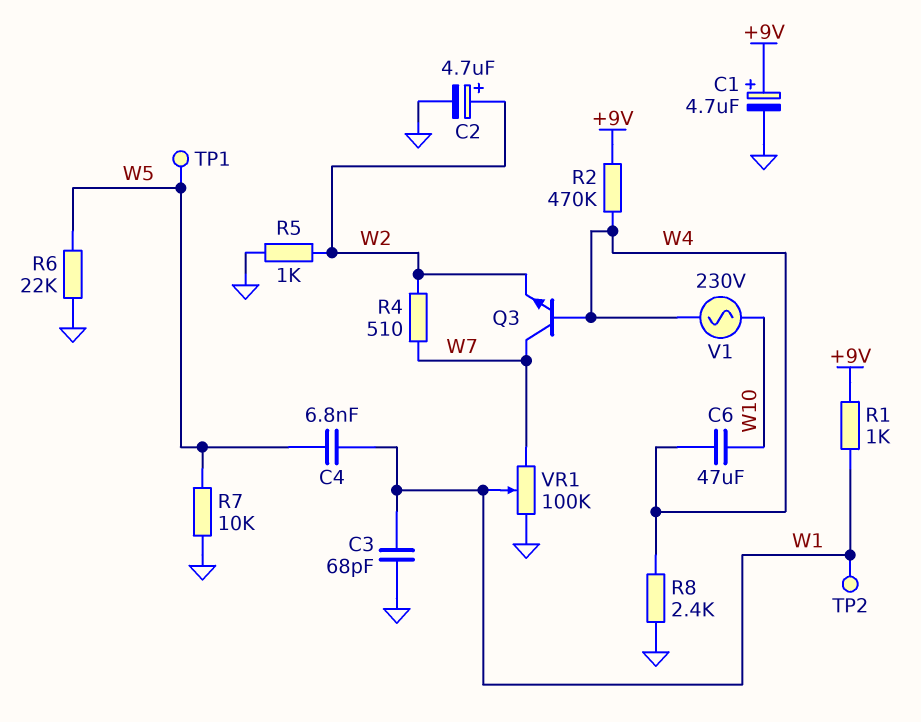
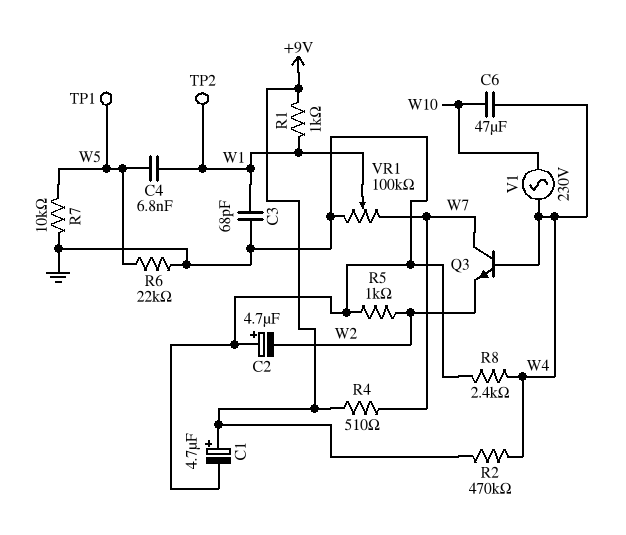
C2: 4.7uF (plus W2, minus GND) -> 4.7uF (plus GND, minus W2)
R4: 510 (W2, W7) -> 510 (+9V, W7)

